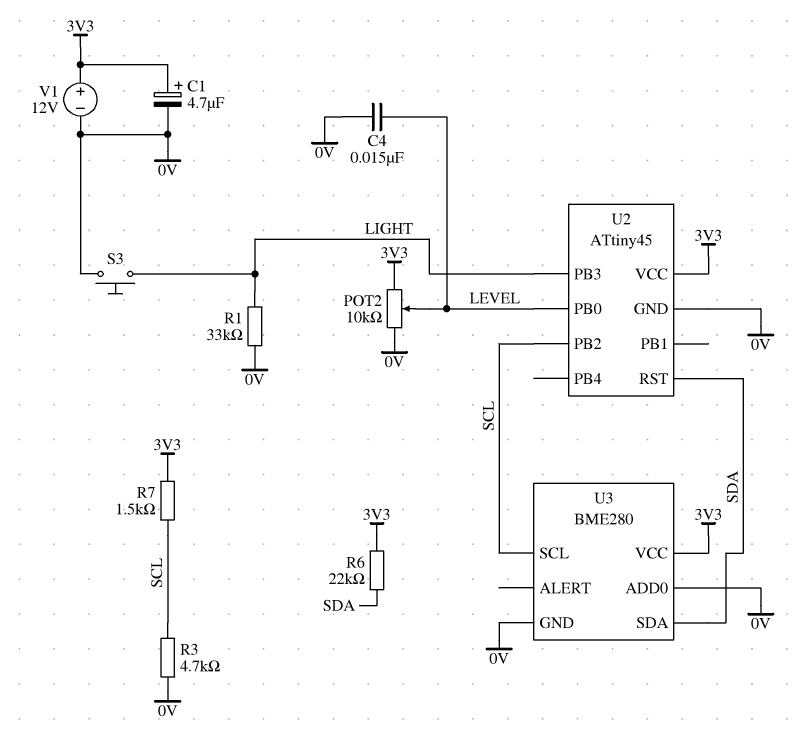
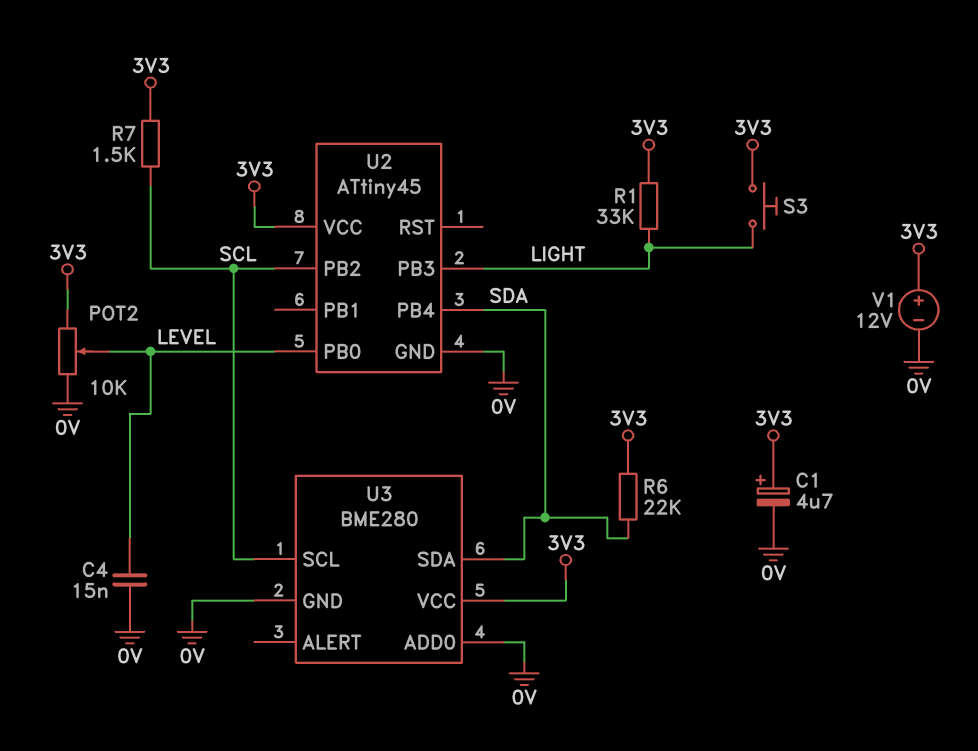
R1: 33k (0V, LIGHT) -> 33k (3V3, LIGHT)
R3: 4.7k (0V, SCL) -> none
S3: button (0V, LIGHT) -> button (3V3, LIGHT)
U2 pin PB4: none -> SDA
U2 pin RST: SDA -> none

